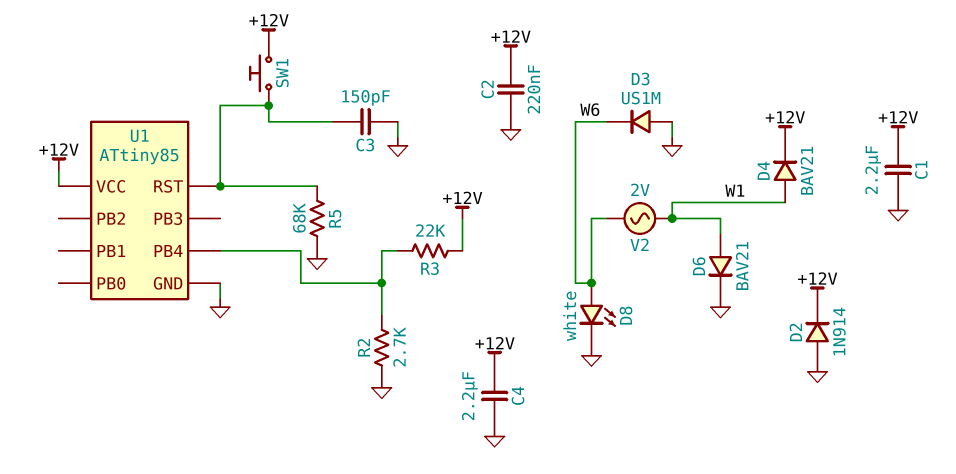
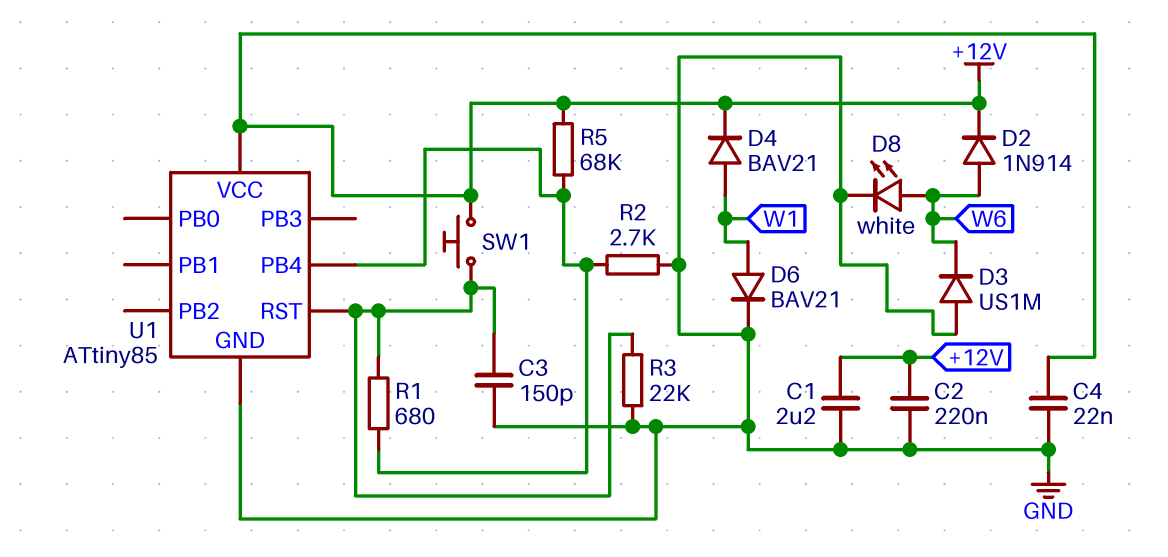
C4: 2.2uF (+12V, GND) -> 22nF (+12V, GND)
D2: diode 1N914 (A GND, K +12V) -> diode 1N914 (A W6, K +12V)
R1: none -> 680 (U1/PB4, U1/RST)
R3: 22k (+12V, U1/PB4) -> 22k (GND, U1/RST)
R5: 68k (GND, U1/RST) -> 68k (+12V, U1/PB4)
V2: AC 2V (W1, W6) -> none

